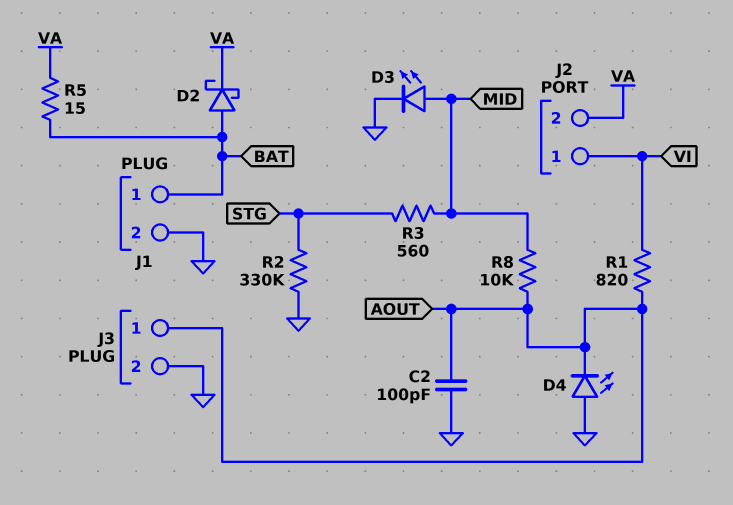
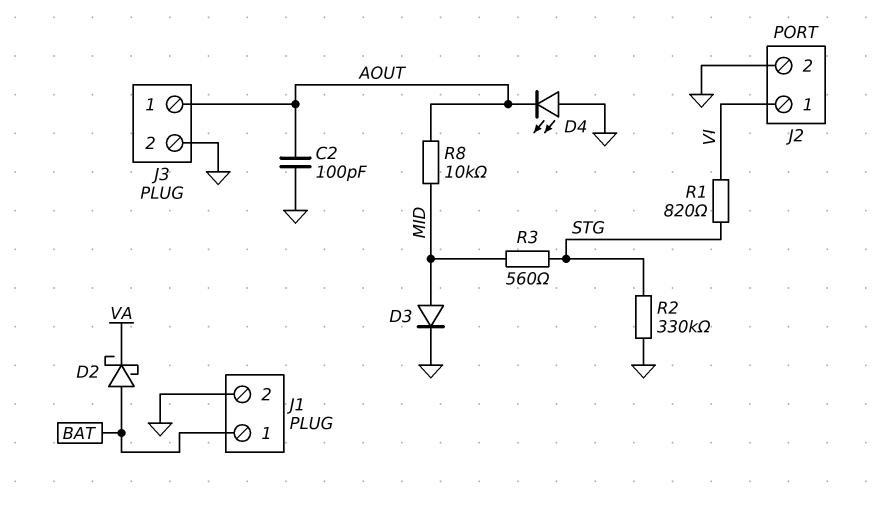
D3: LED (A MID, K GND) -> diode (A MID, K GND)
J2 pin 2: VA -> GND
R1: 820 (AOUT, VI) -> 820 (STG, VI)
R5: 15 (BAT, VA) -> none

